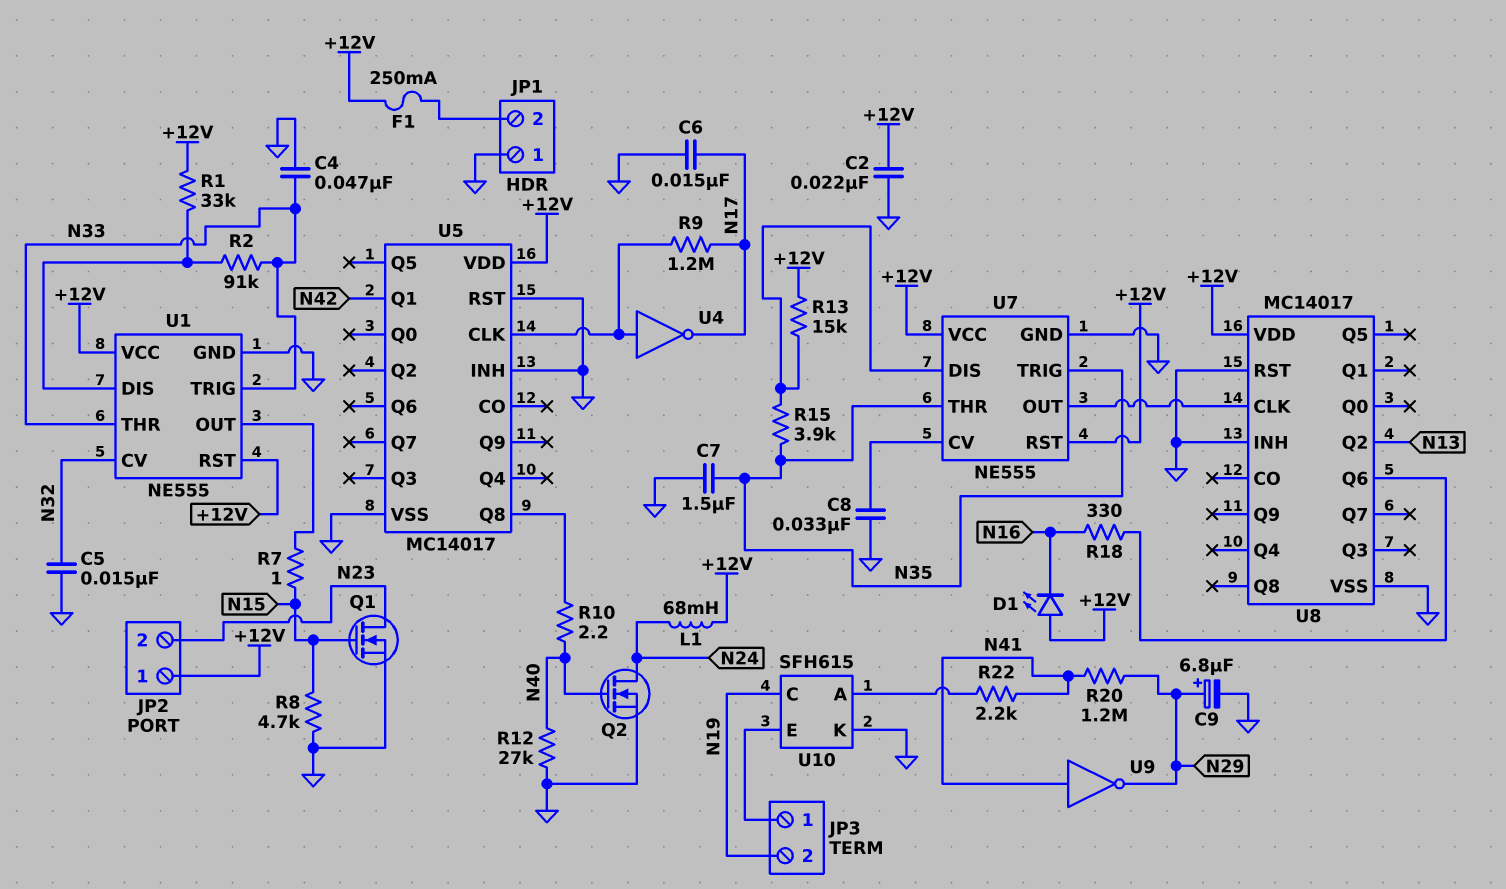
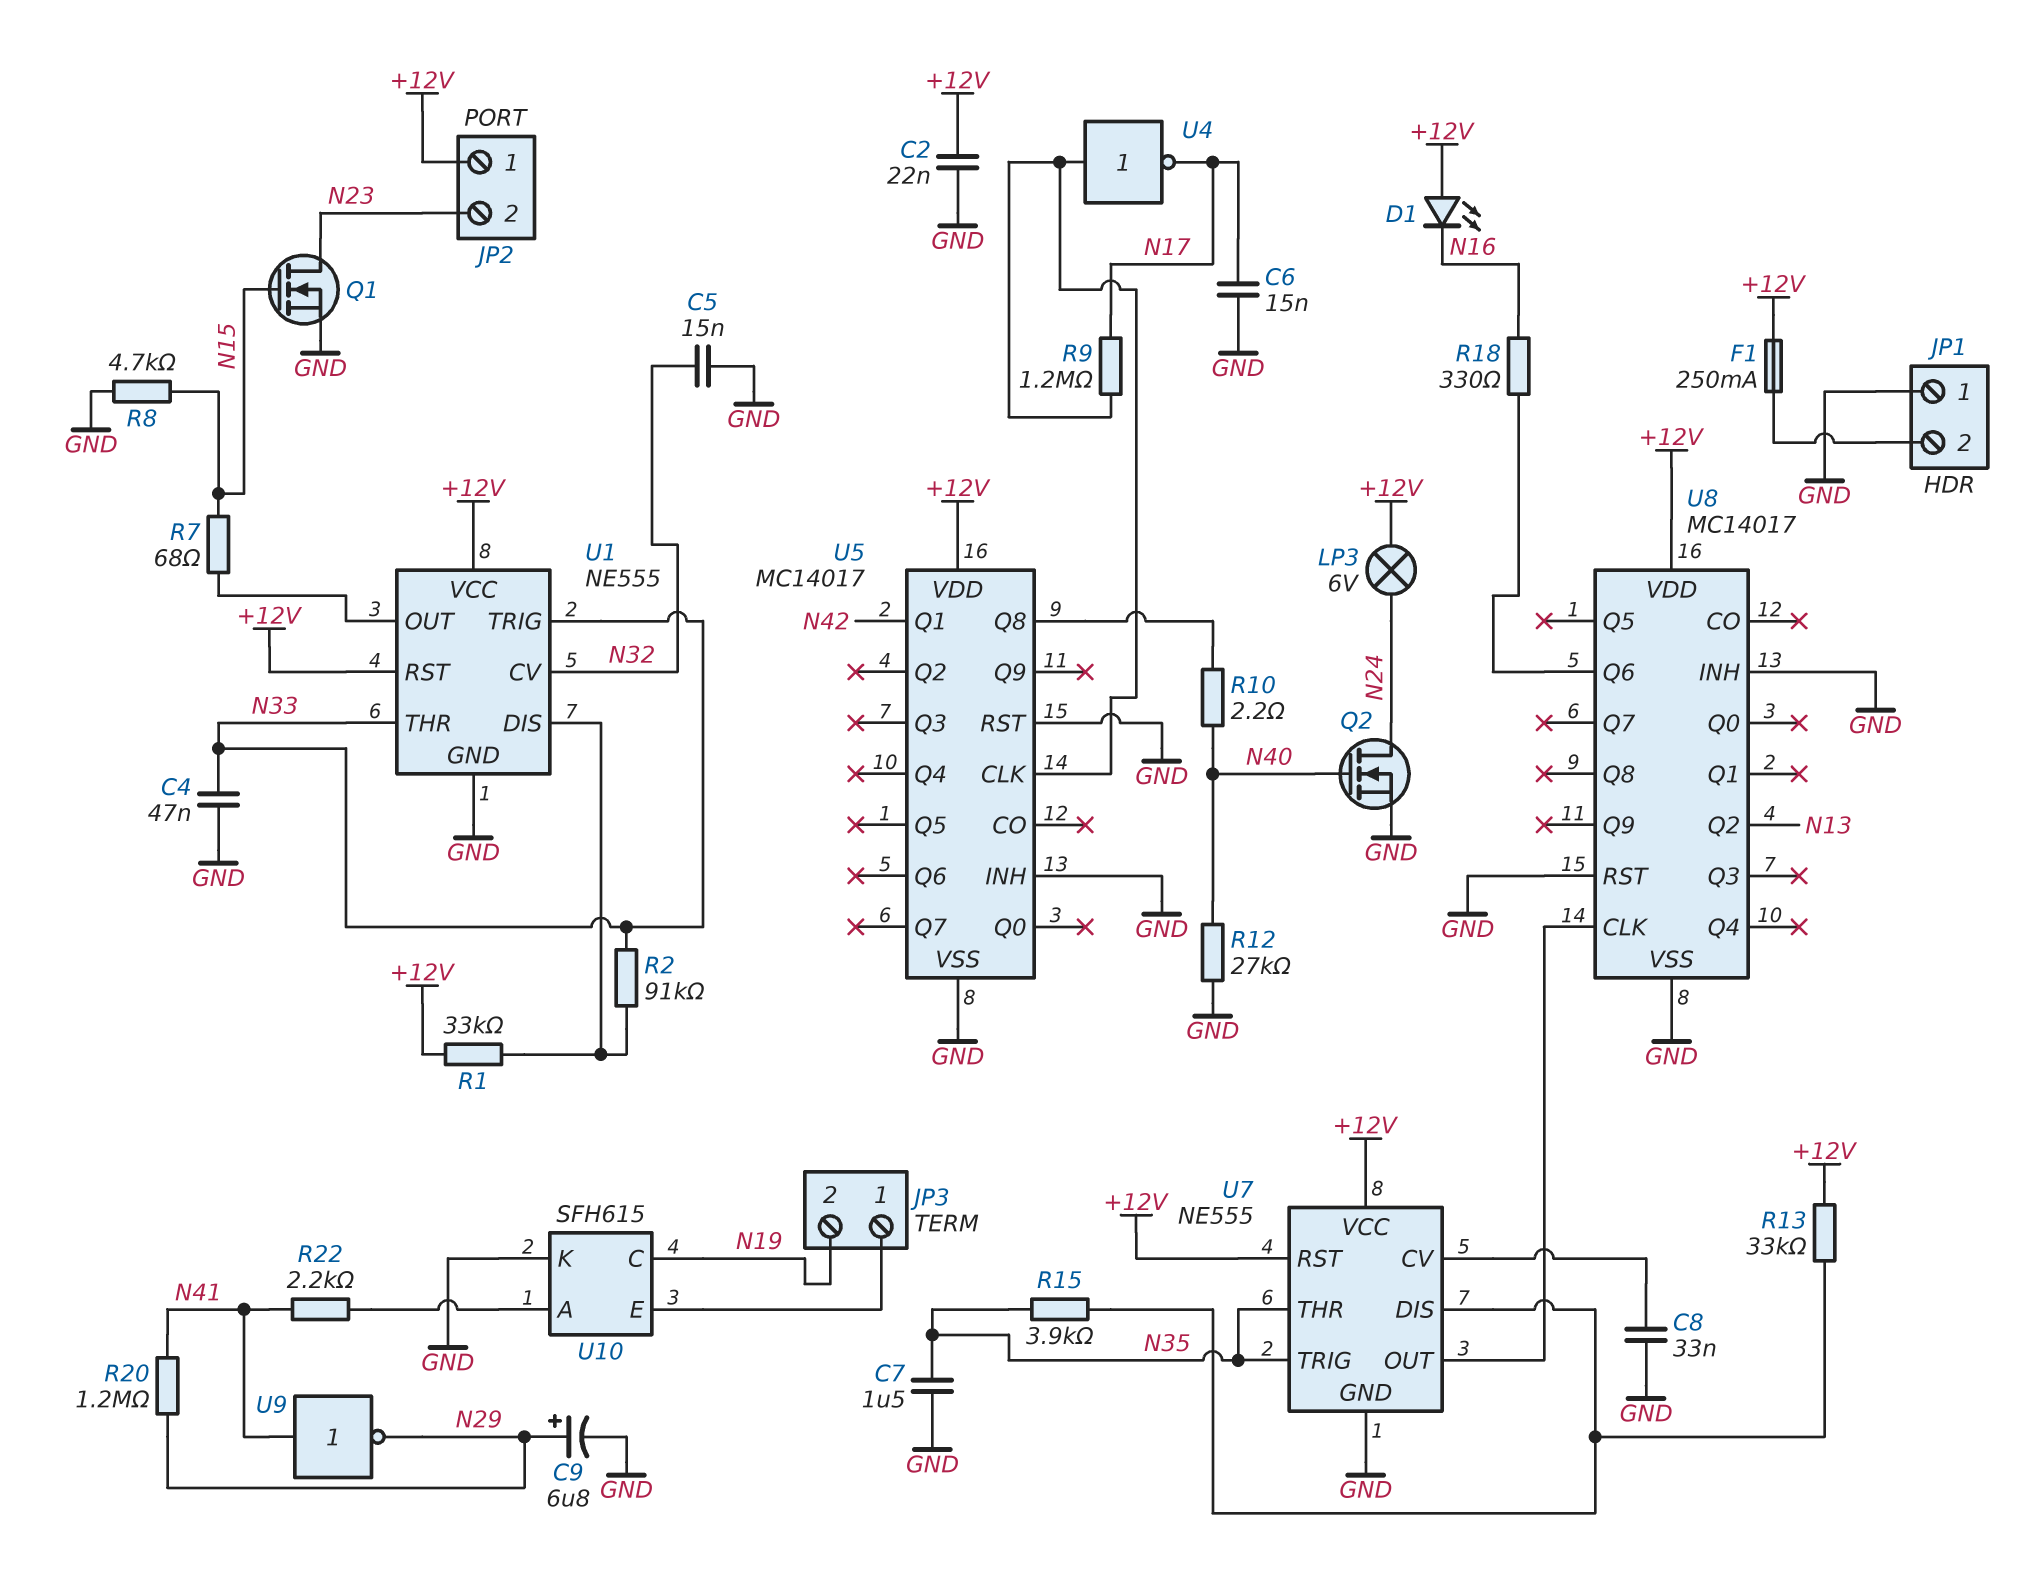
L1: 68mH (+12V, N24) -> none
LP3: none -> lamp 6V (+12V, N24)
R7: 1 (N15, U1/OUT) -> 68 (N15, U1/OUT)
R13: 15k (+12V, U7/DIS) -> 33k (+12V, U7/DIS)

